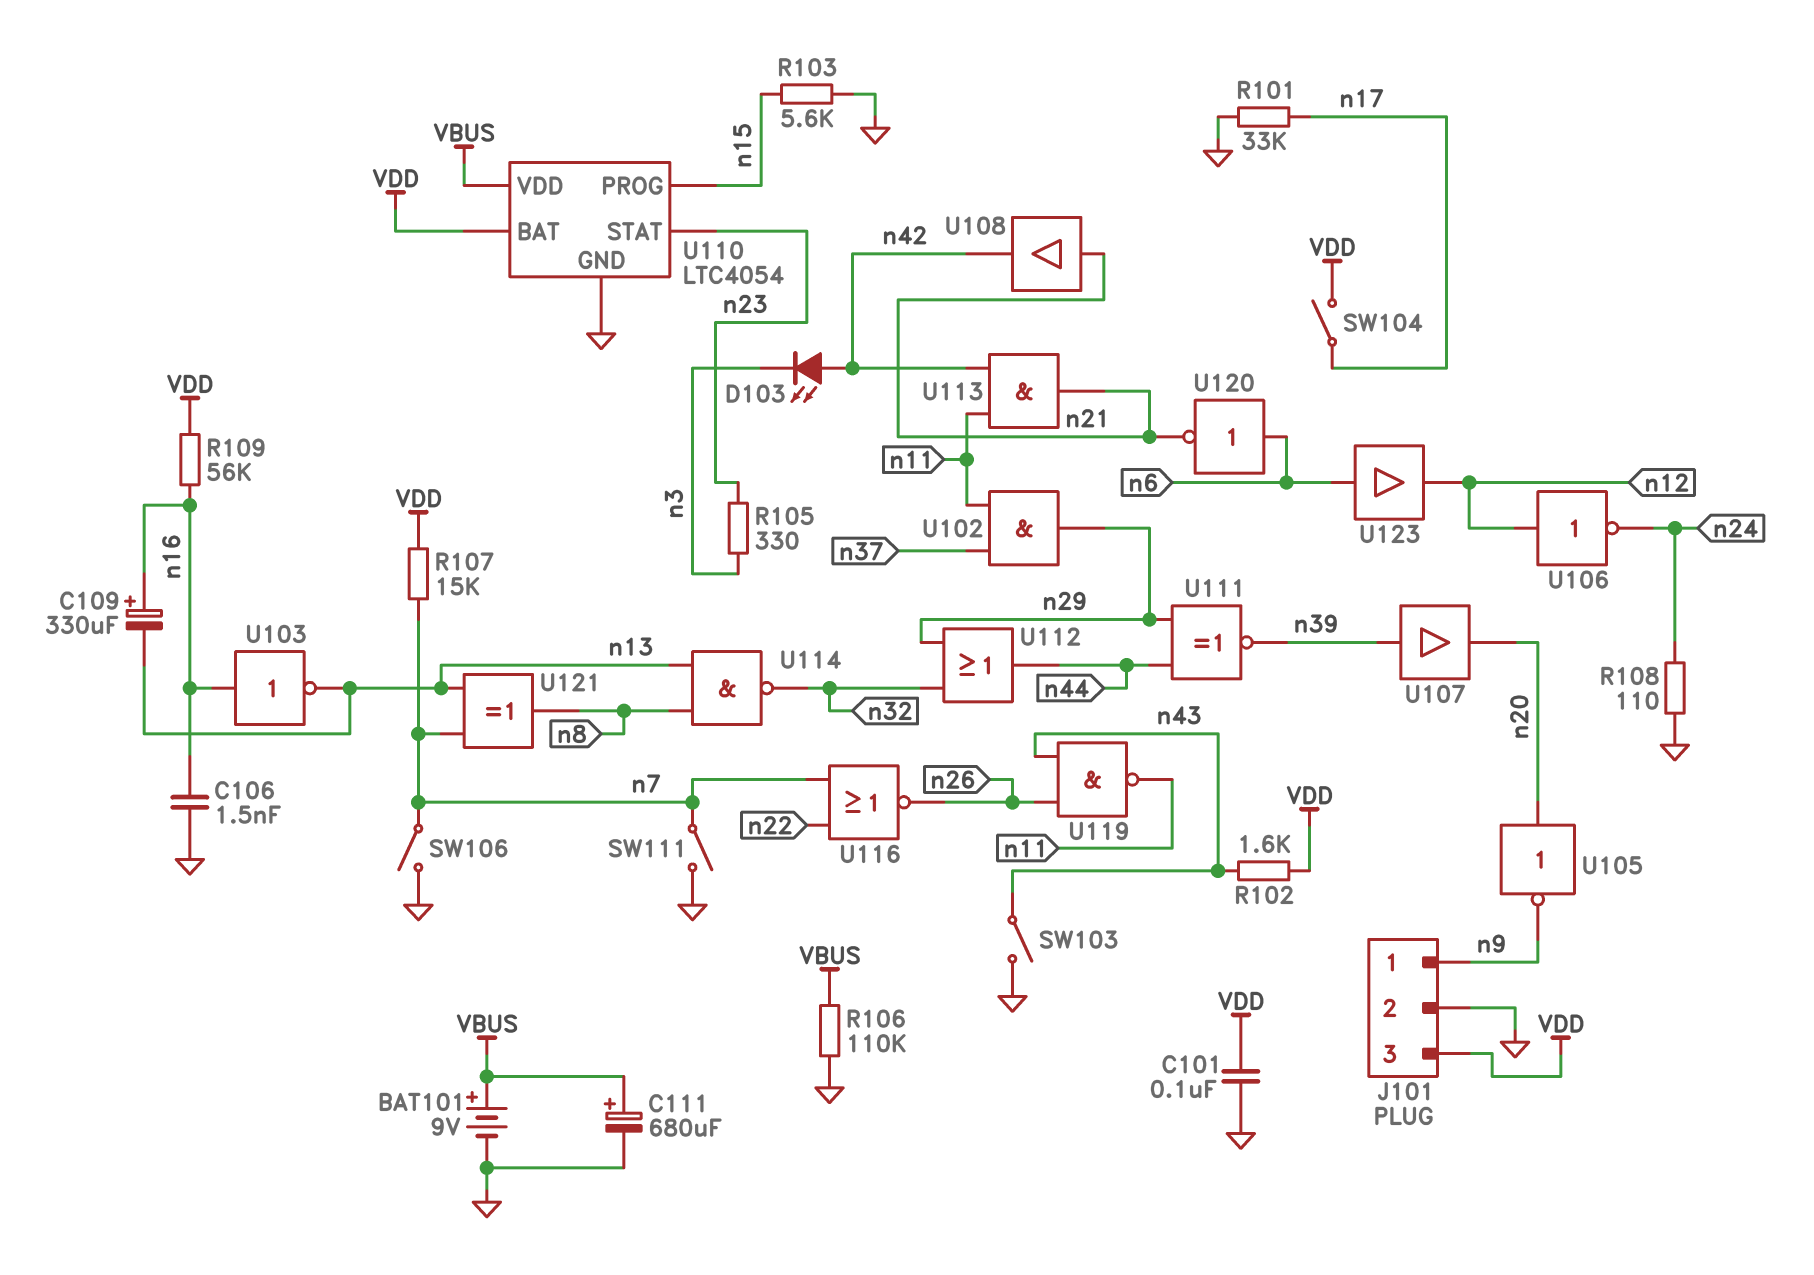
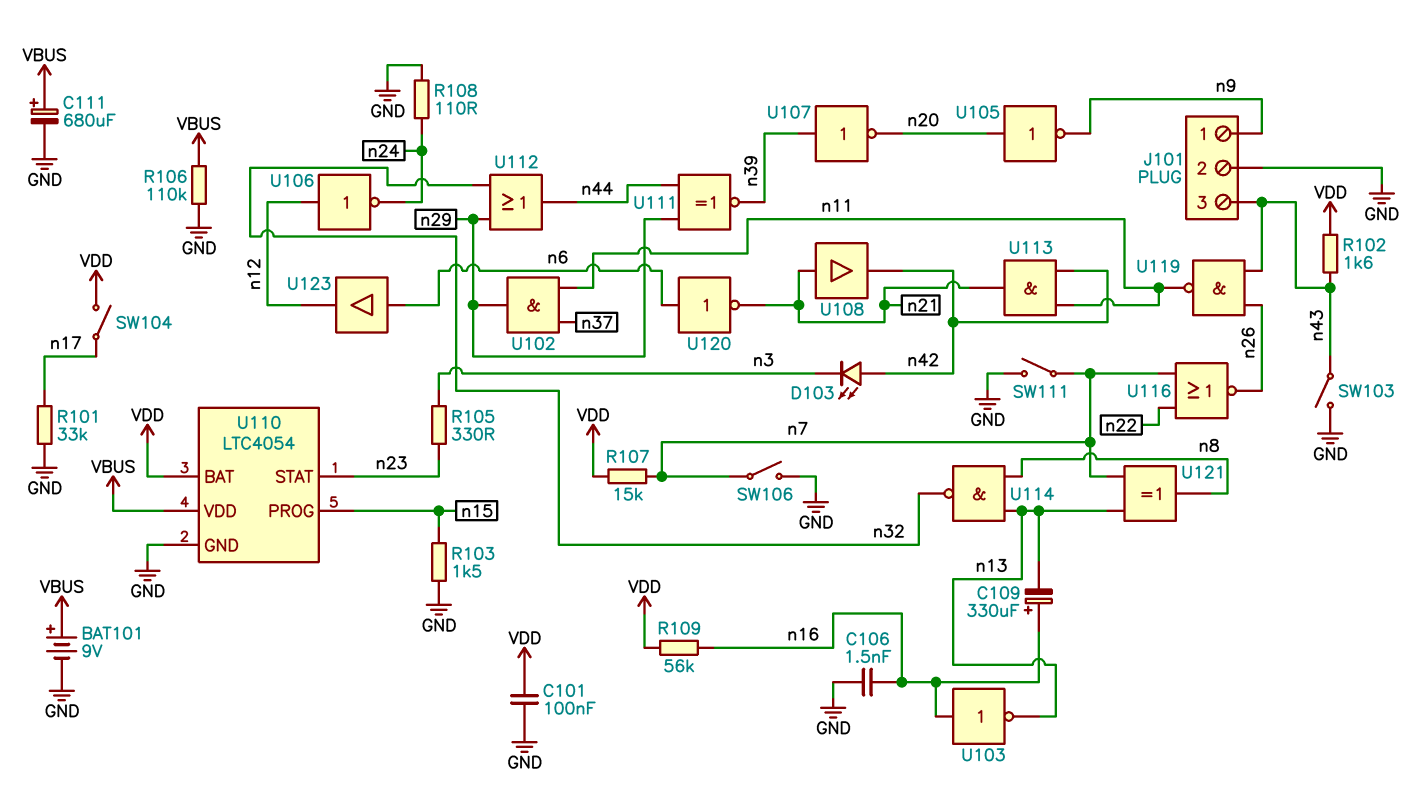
J101 pin 3: VDD -> n43
R103: 5.6k (GND, n15) -> 1.5k (GND, n15)
U107: buffer (in n39, out n20) -> NOT (in n39, out n20)

